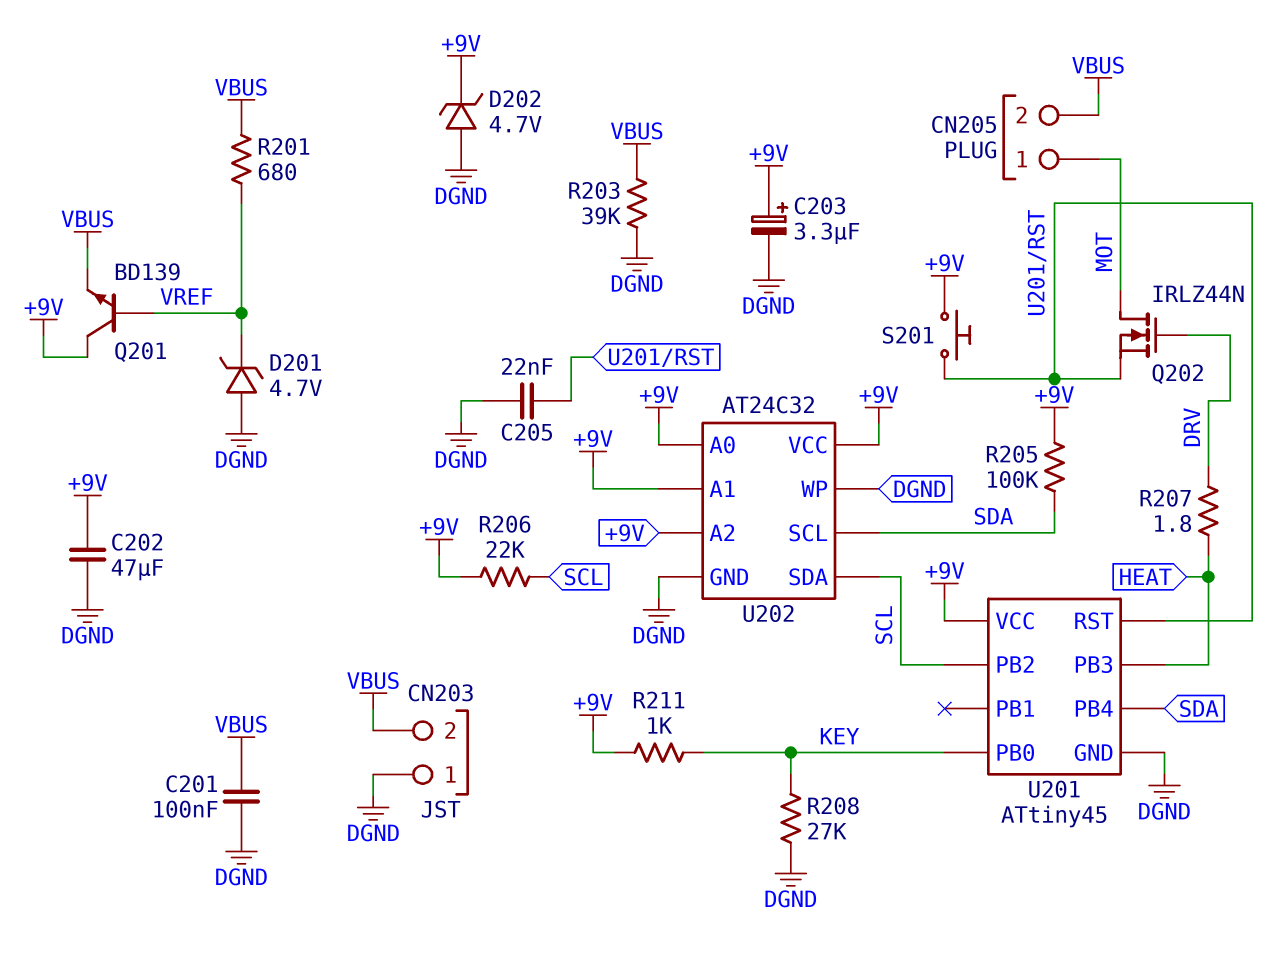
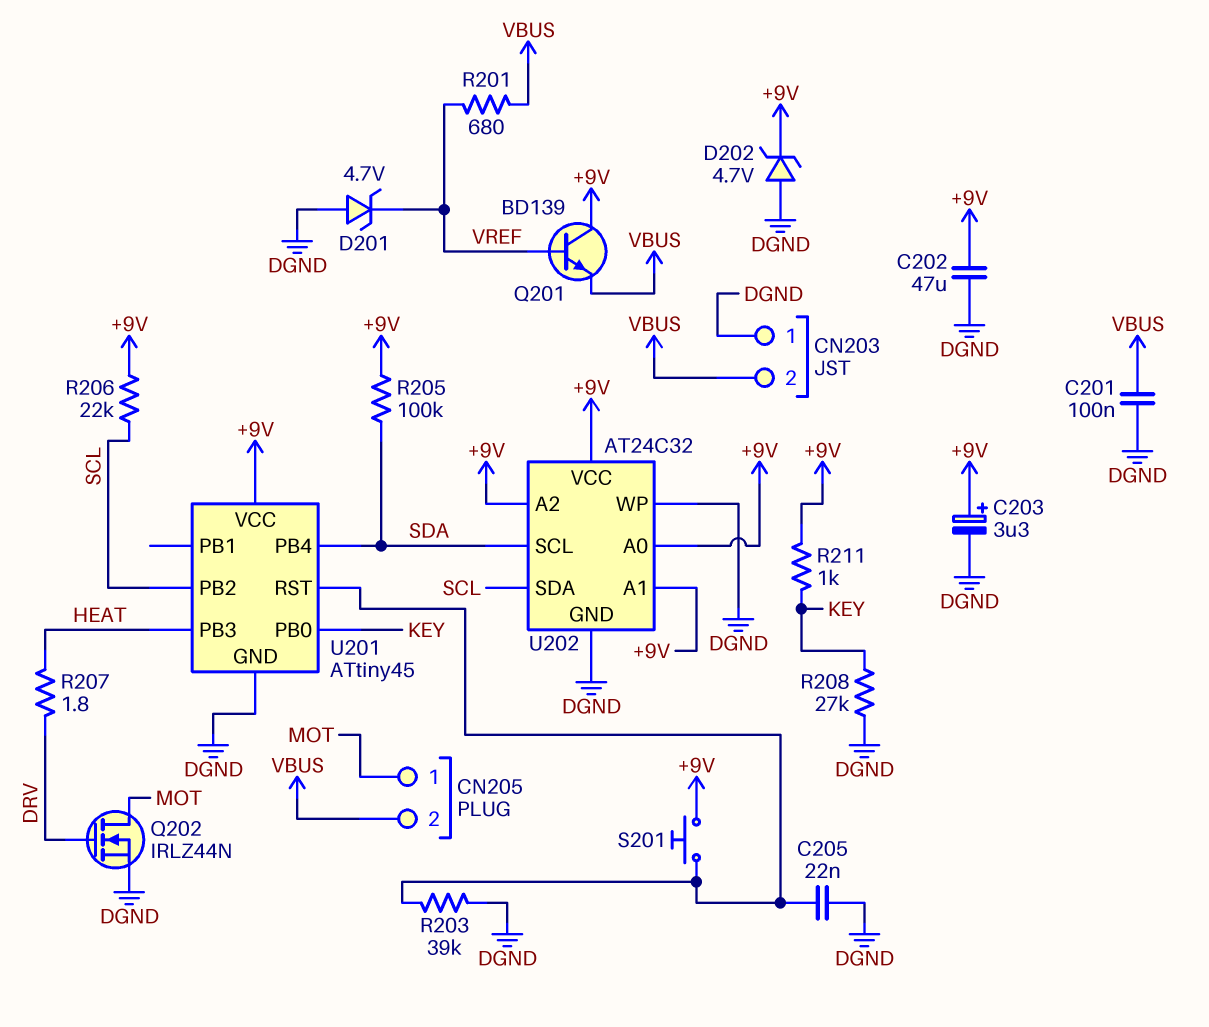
Q202: NMOS IRLZ44N (G DRV, D MOT, S U201/RST) -> NMOS IRLZ44N (G DRV, D MOT, S DGND)
R203: 39k (DGND, VBUS) -> 39k (DGND, U201/RST)

